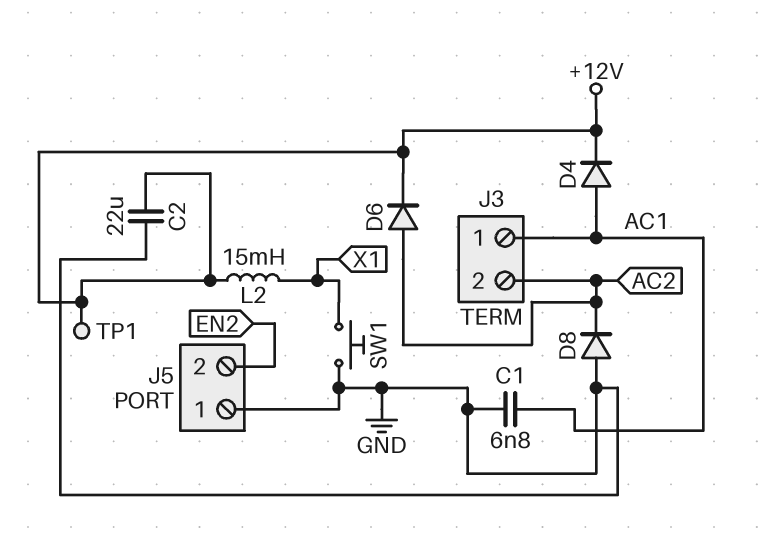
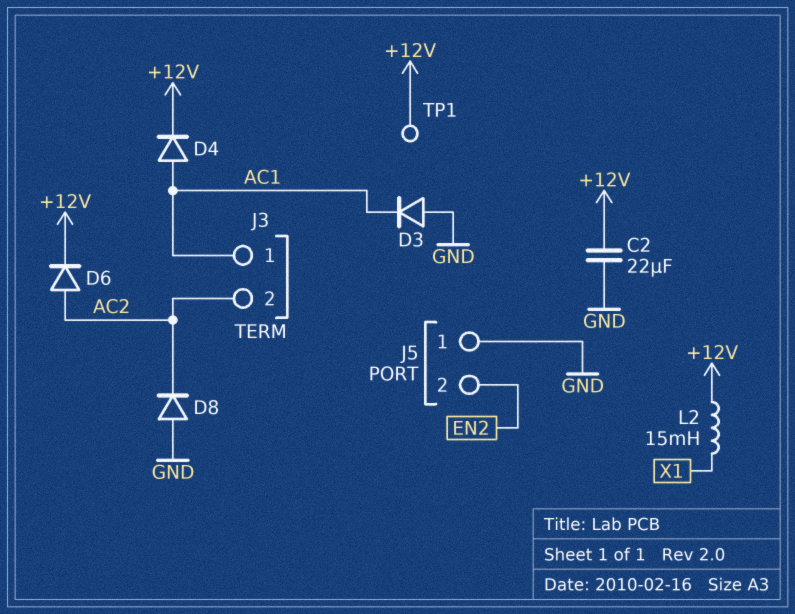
C1: 6.8nF (AC1, GND) -> none
D3: none -> diode (A GND, K AC1)
SW1: button (GND, X1) -> none

